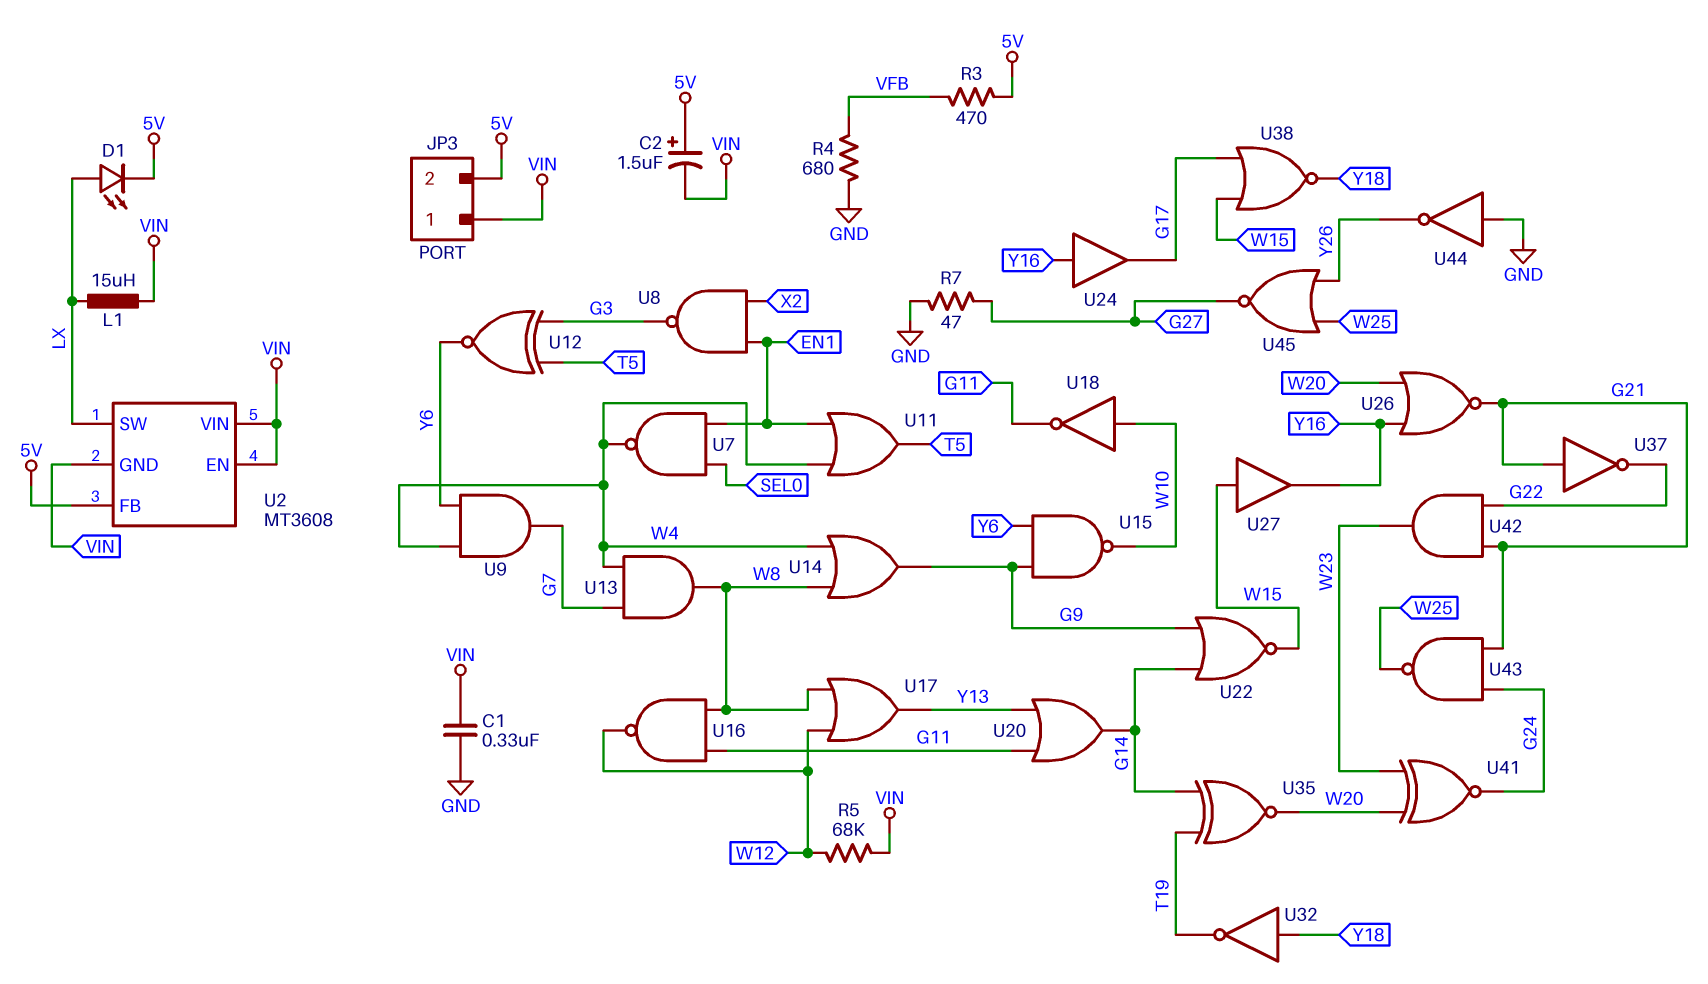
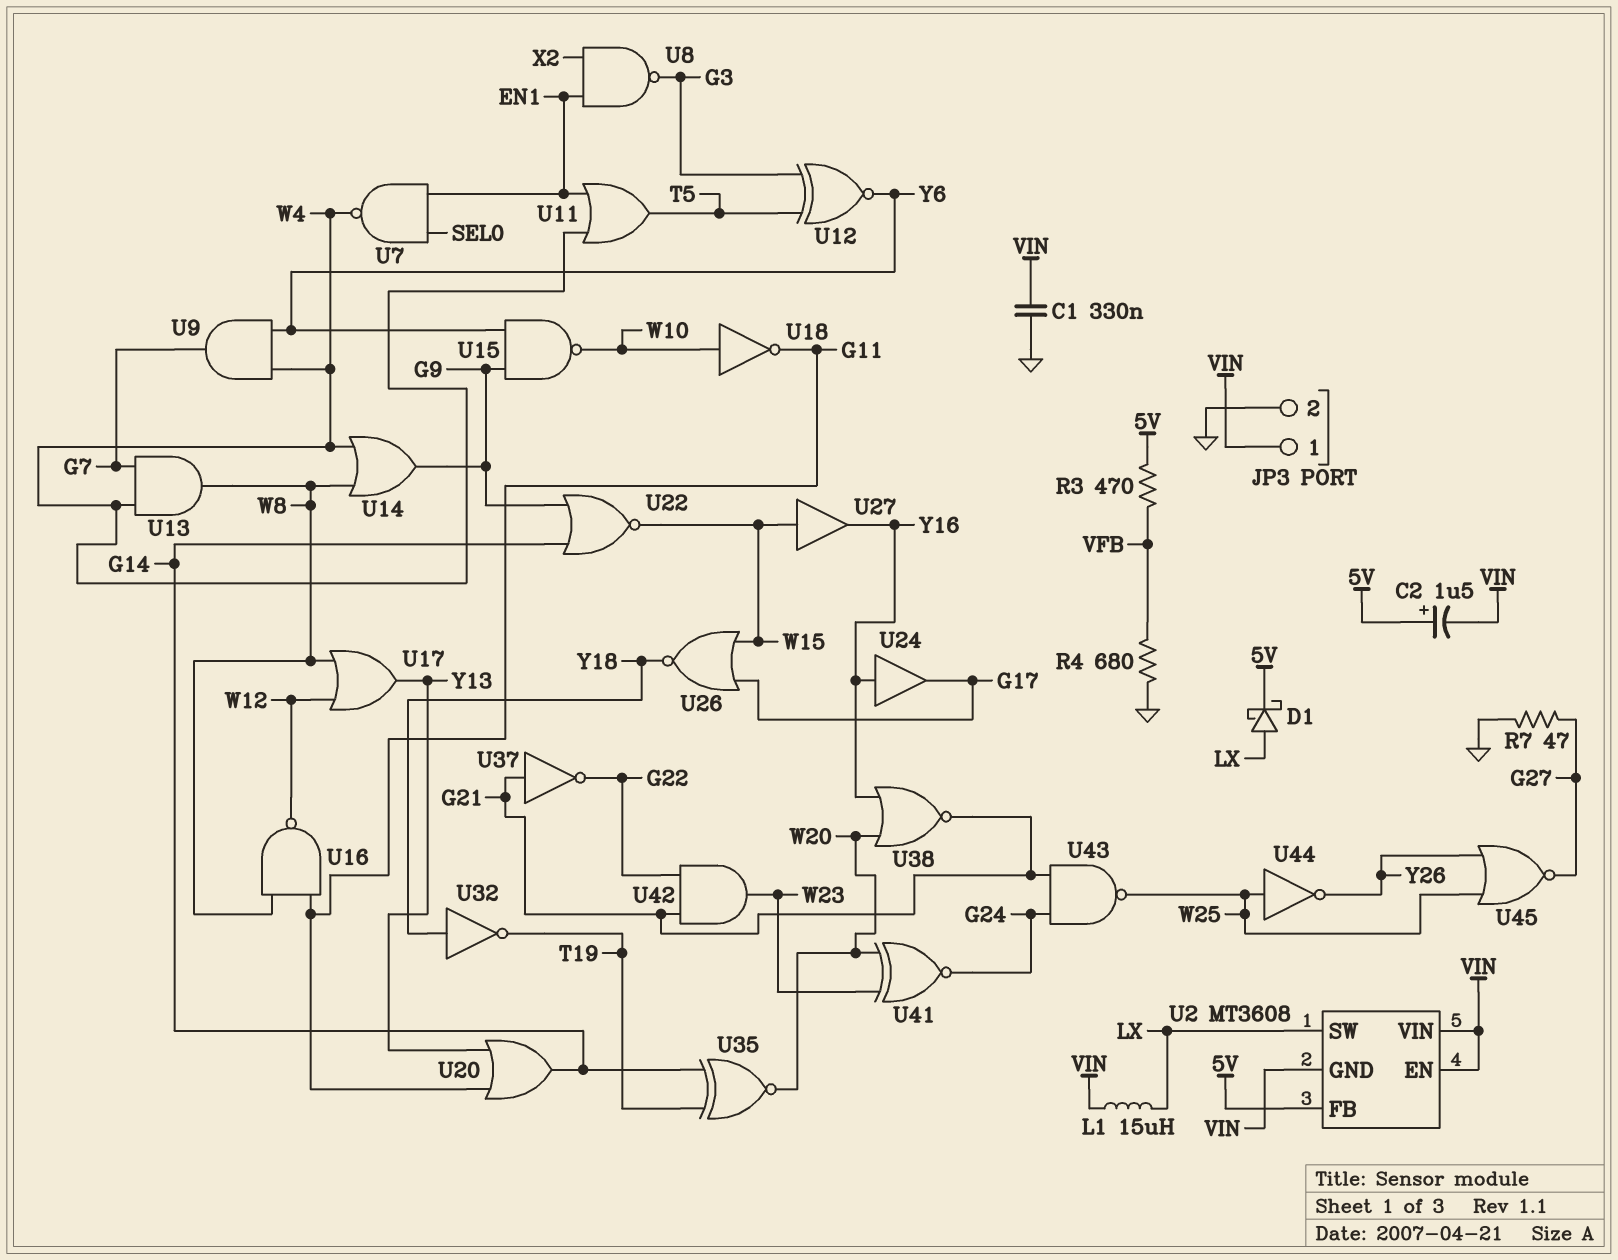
D1: LED (A LX, K 5V) -> schottky (A LX, K 5V)
JP3 pin 2: 5V -> GND
R5: 68k (VIN, W12) -> none
U26: NOR (in W20, in Y16, out G21) -> NOR (in G17, in W15, out Y18)
U38: NOR (in G17, in W15, out Y18) -> NOR (in W20, in Y16, out G21)
U44: NOT (in GND, out Y26) -> NOT (in W25, out Y26)

